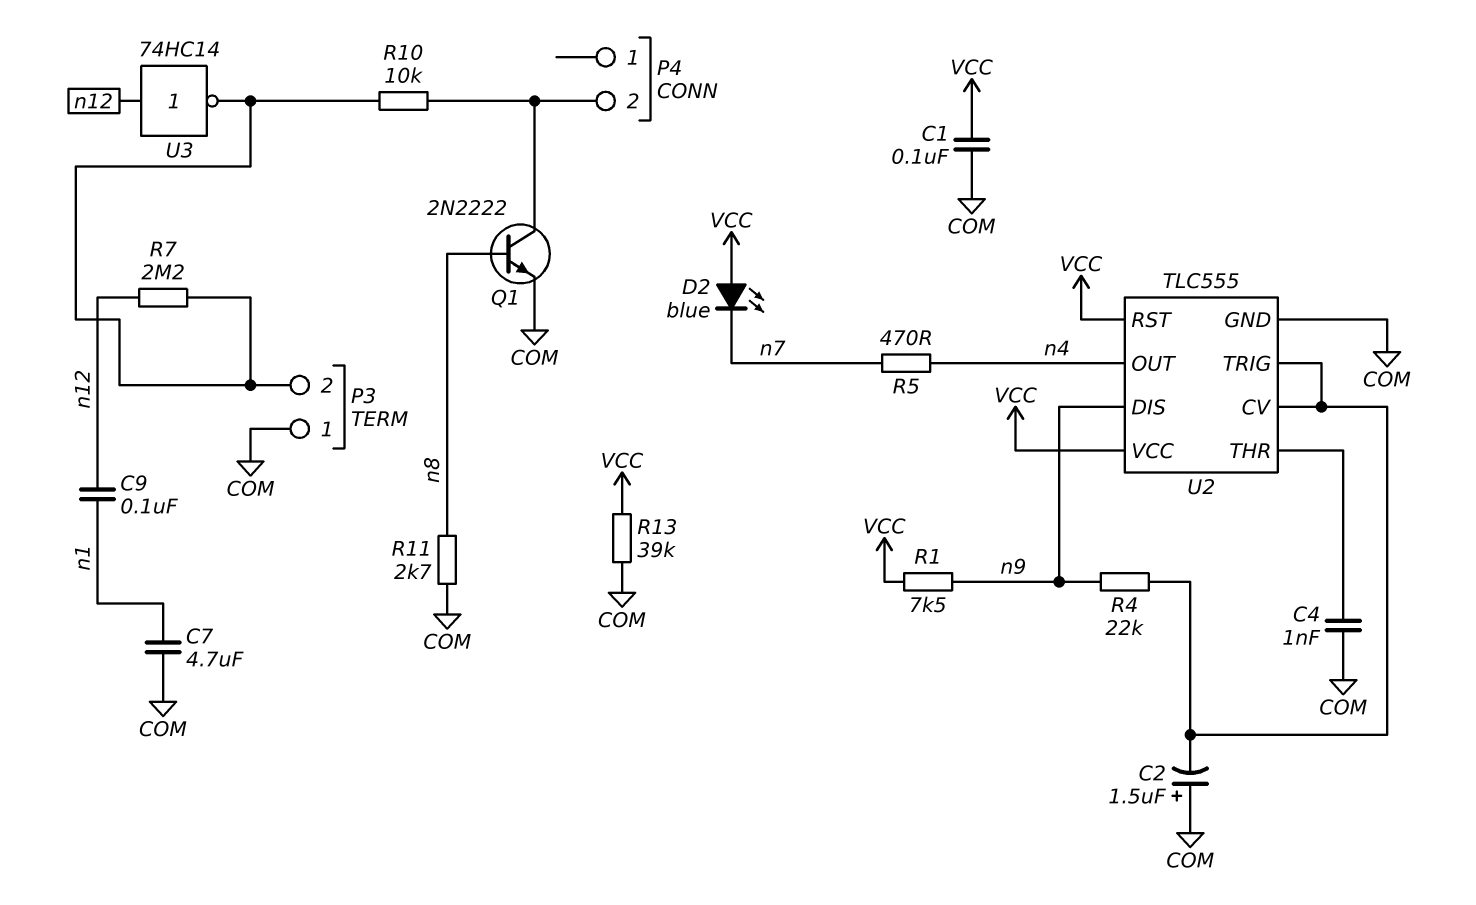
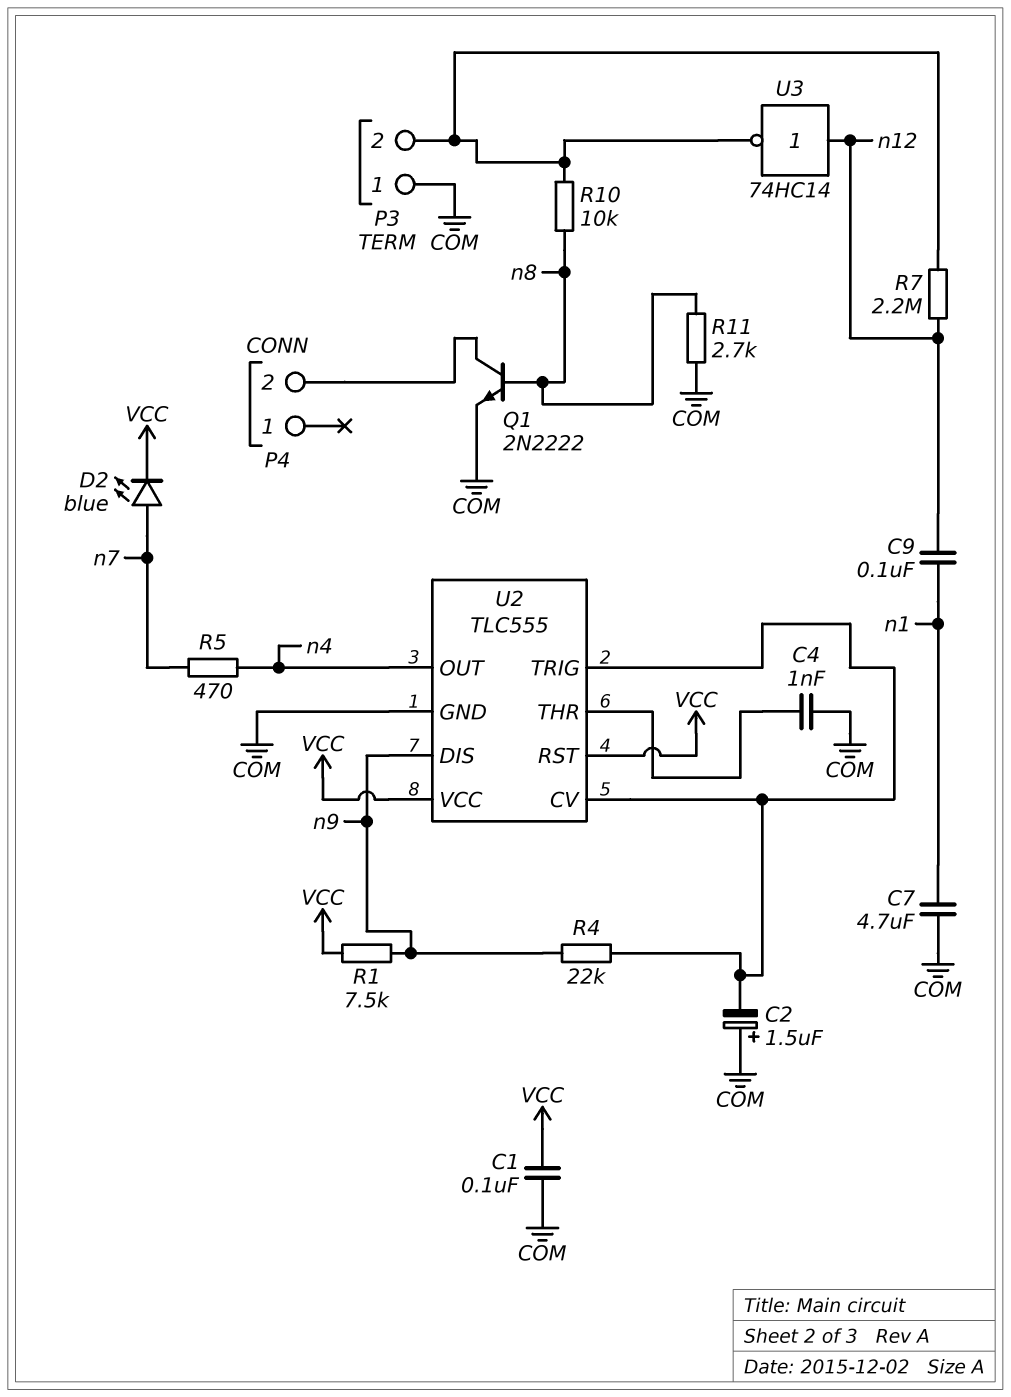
D2: LED blue (A VCC, K n7) -> LED blue (A n7, K VCC)
R10: 10k (P3/2, P4/2) -> 10k (P3/2, n8)
R13: 39k (COM, VCC) -> none

